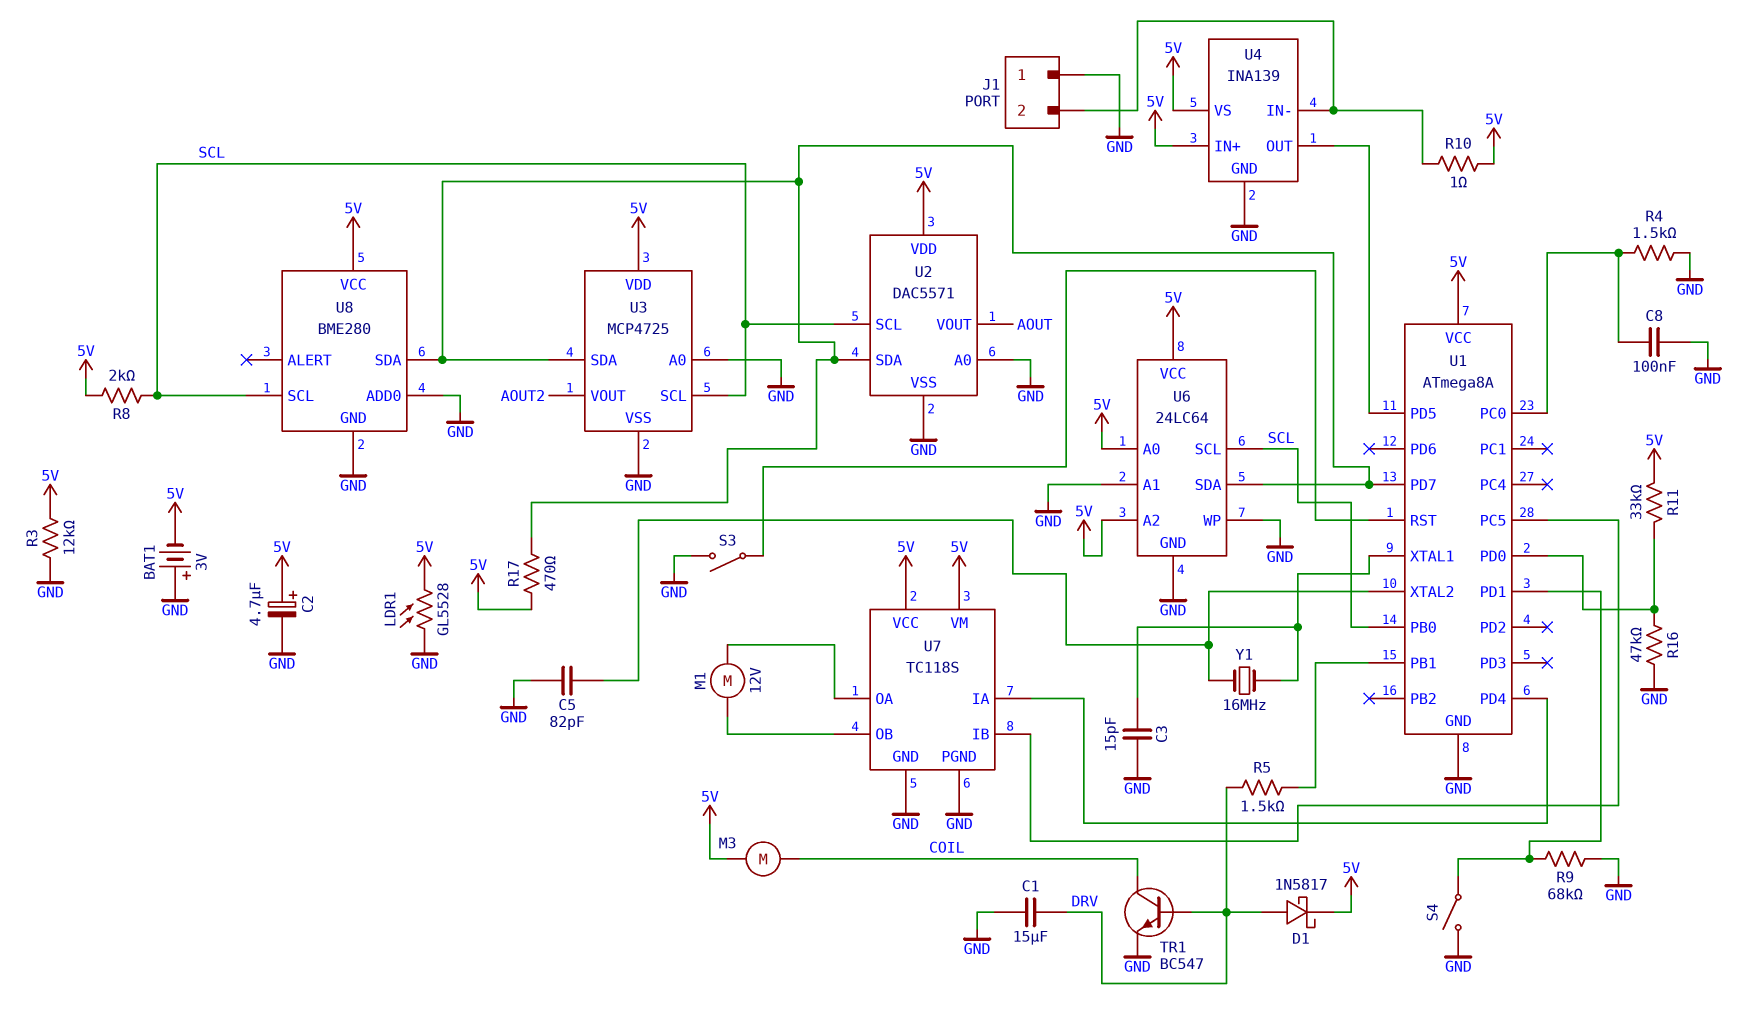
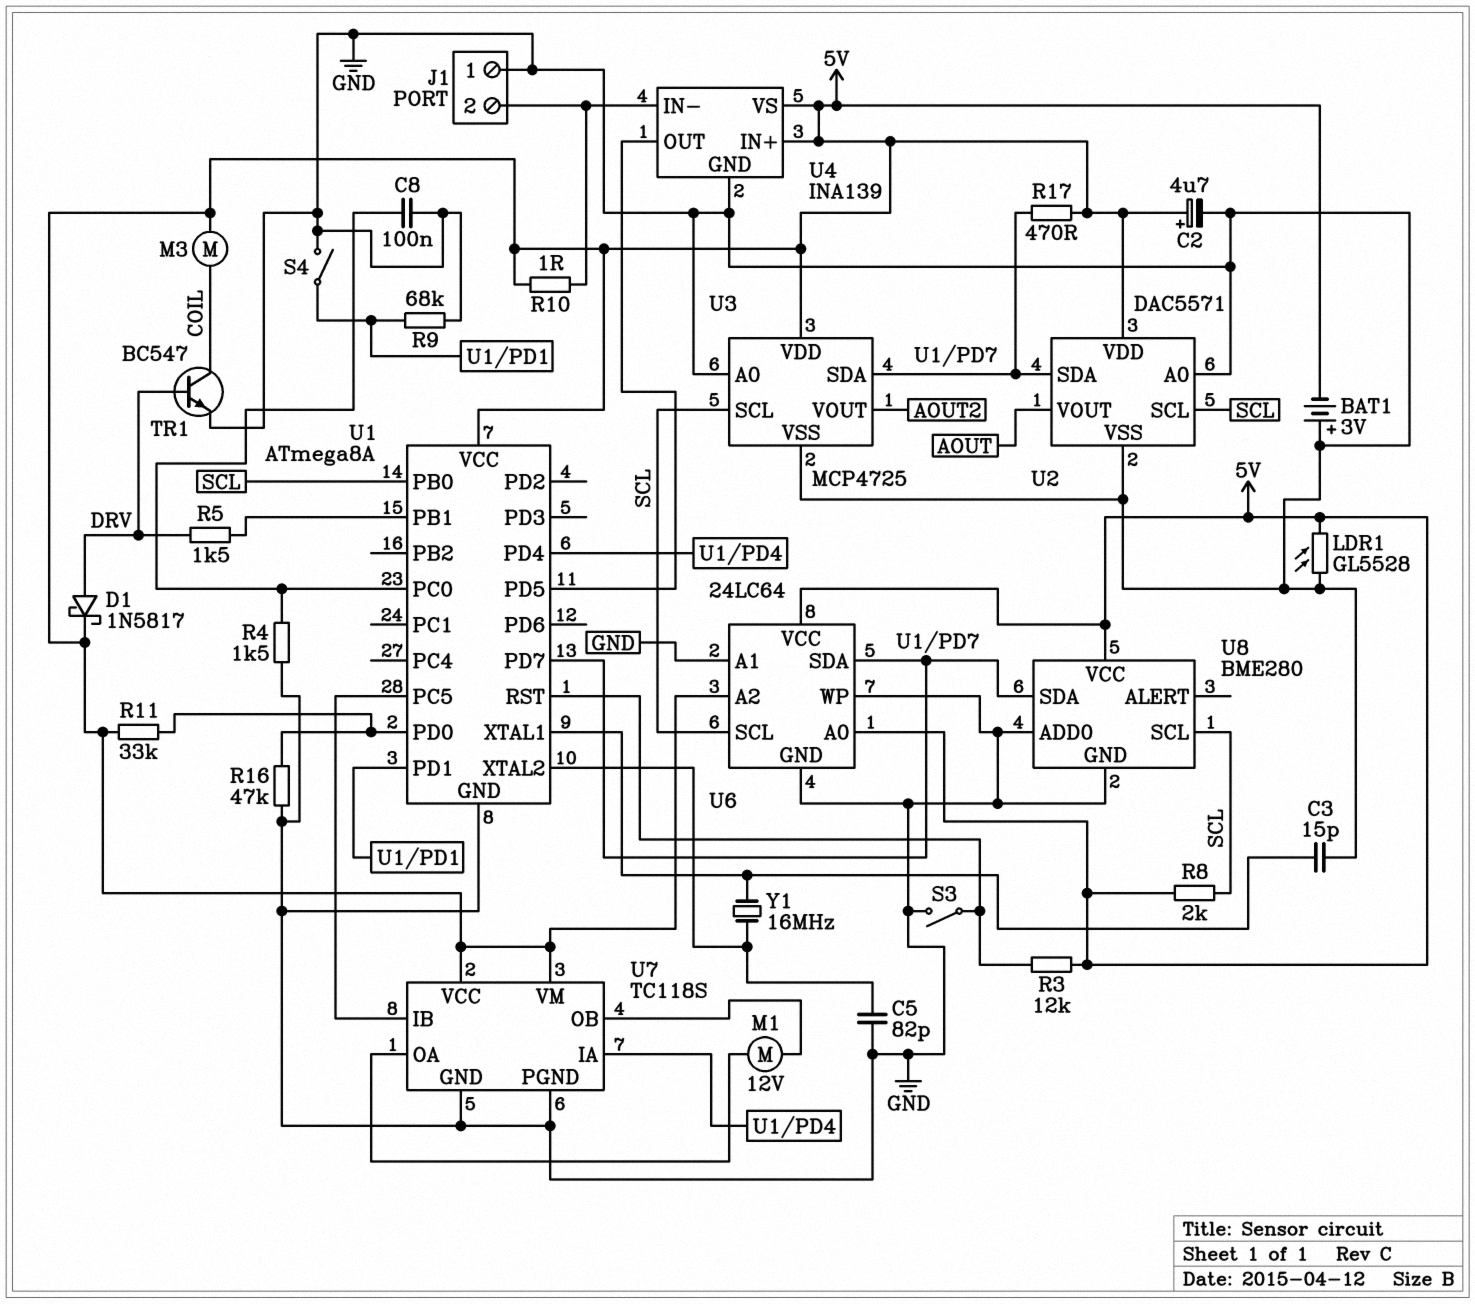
C1: 15uF (DRV, GND) -> none
R3: 12k (5V, GND) -> 12k (5V, U1/RST)

